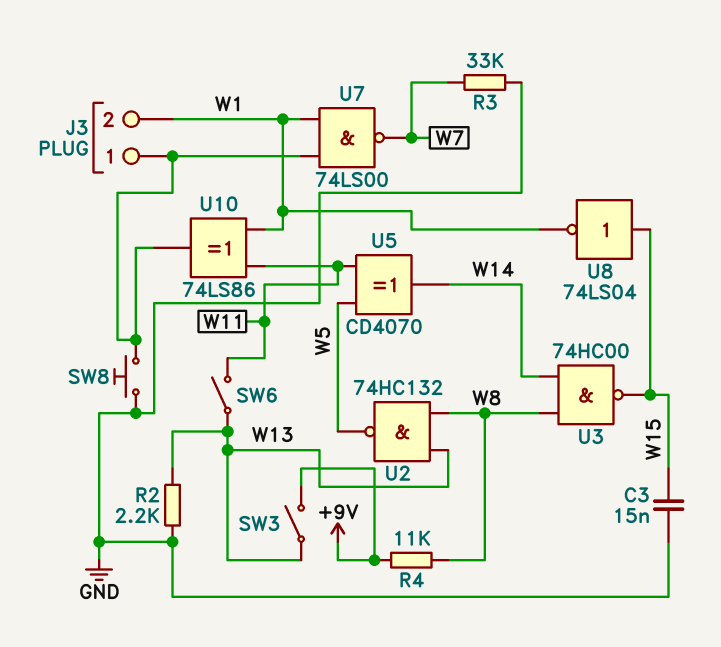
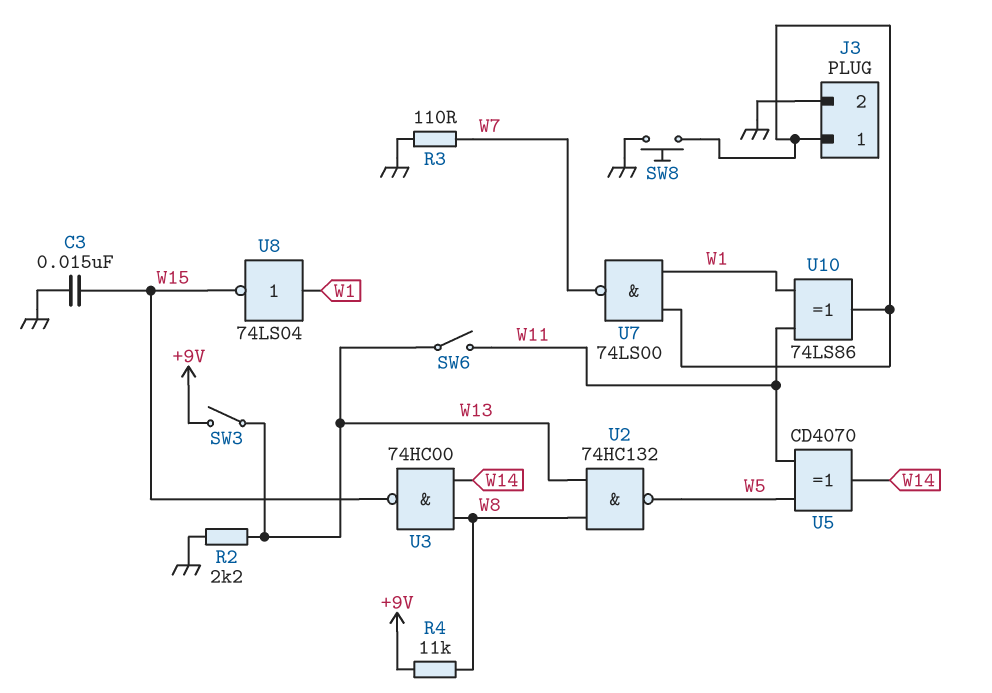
J3 pin 2: W1 -> GND
R3: 33k (GND, W7) -> 110 (GND, W7)
U8: NOT 74LS04 (in W15, out W1) -> NOT 74LS04 (in W1, out W15)

